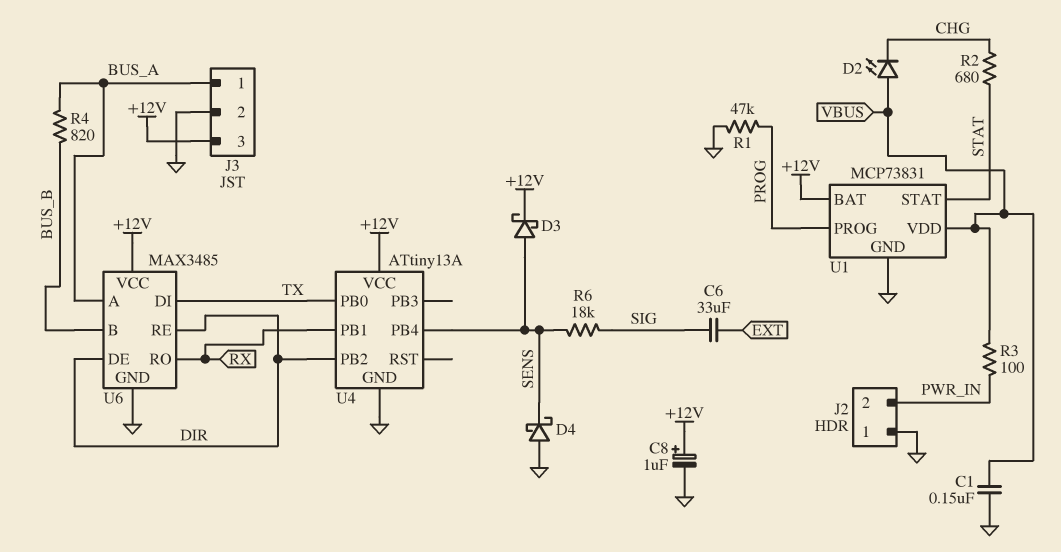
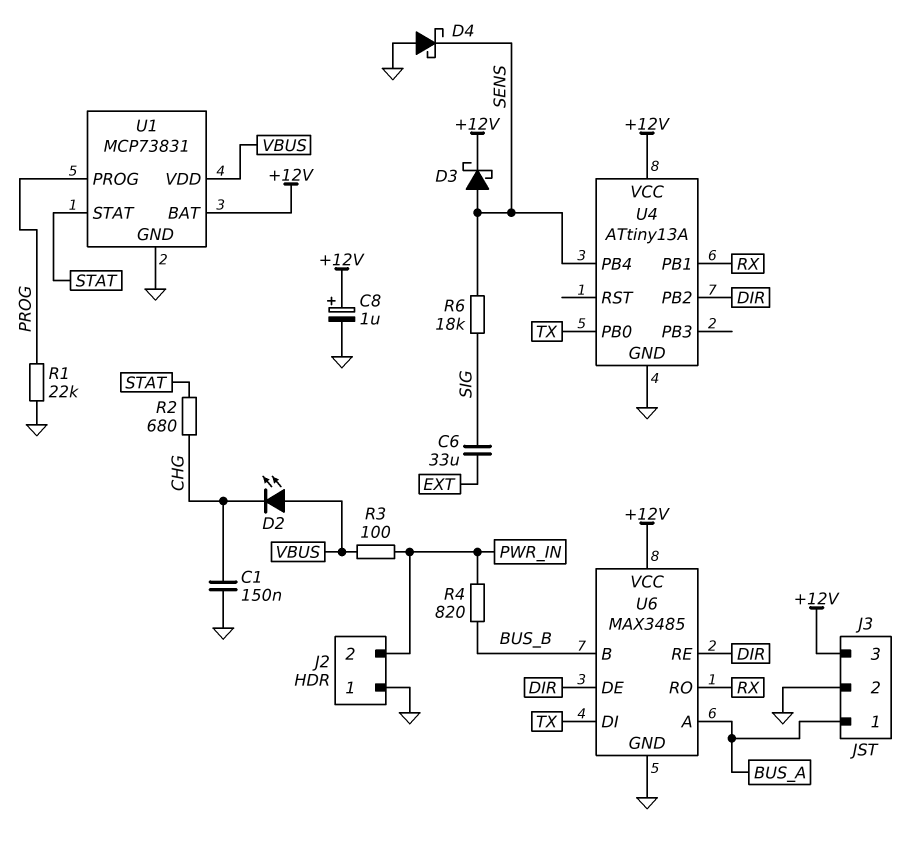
C1: 150nF (GND, VBUS) -> 150nF (CHG, GND)
R1: 47k (GND, PROG) -> 22k (GND, PROG)
R4: 820 (BUS_A, BUS_B) -> 820 (BUS_B, PWR_IN)

